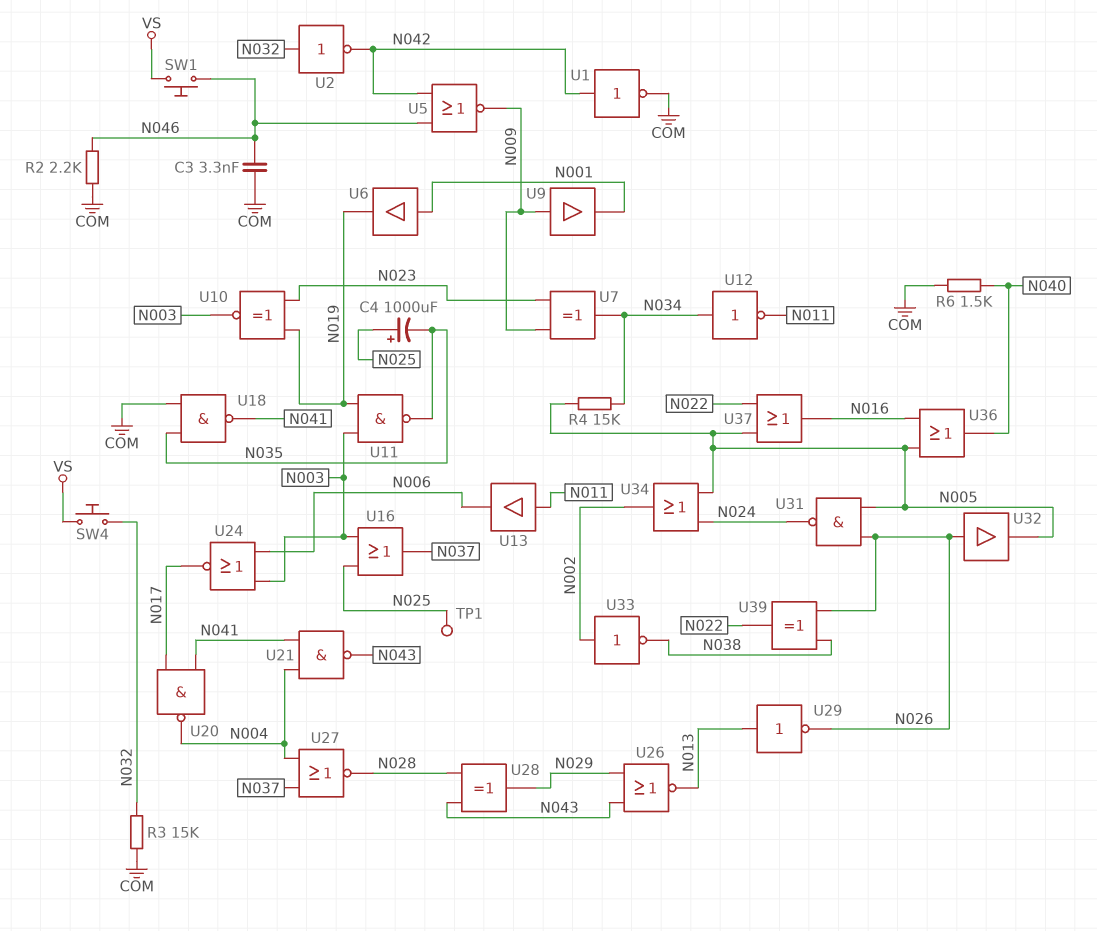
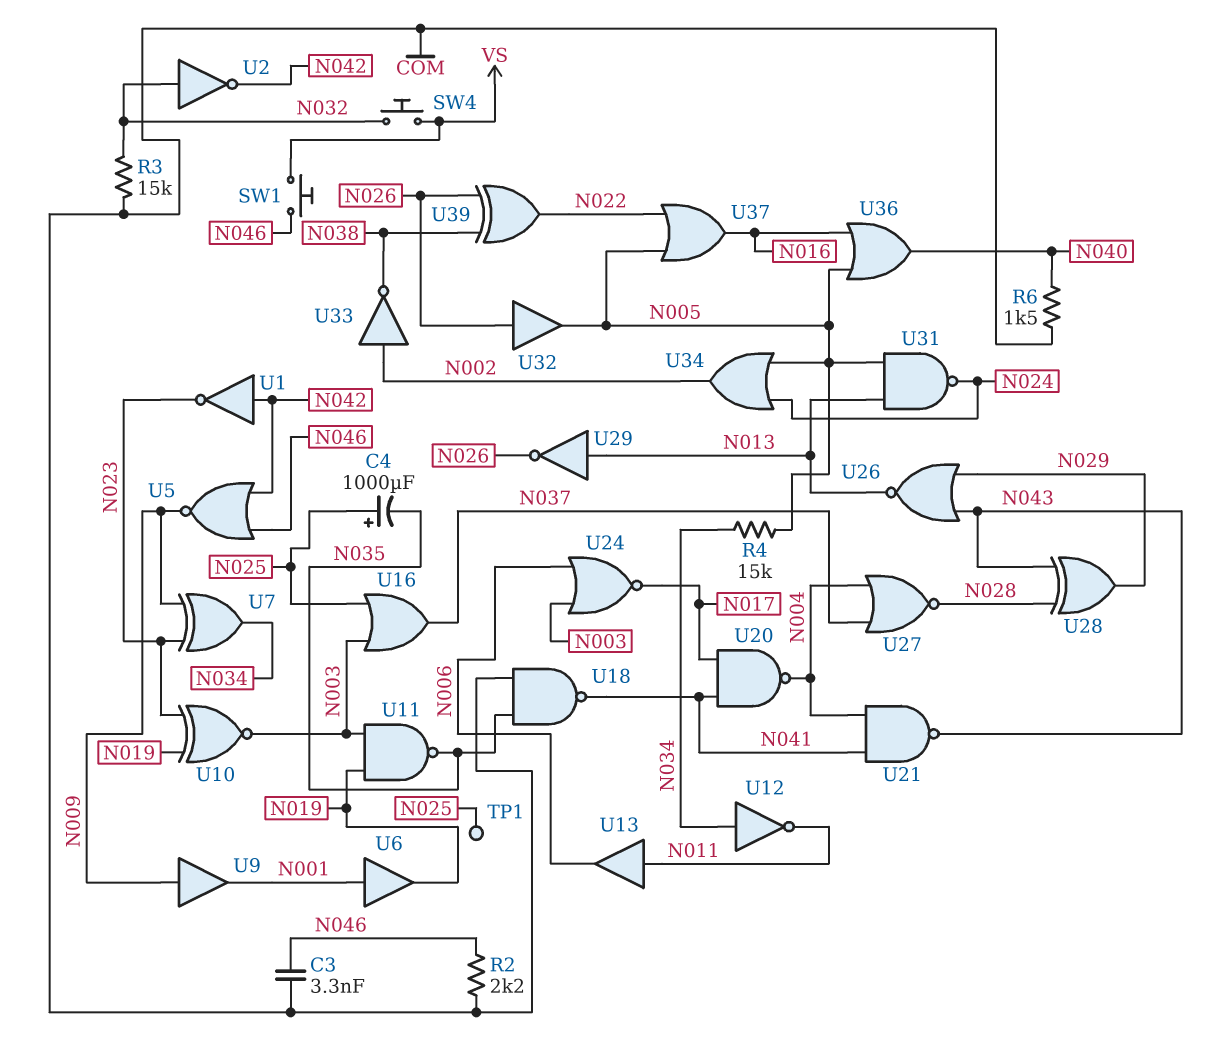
U1: NOT (in N042, out COM) -> NOT (in N042, out N023)
U31: NAND (in N005, in N026, out N024) -> NAND (in N005, in N013, out N024)

